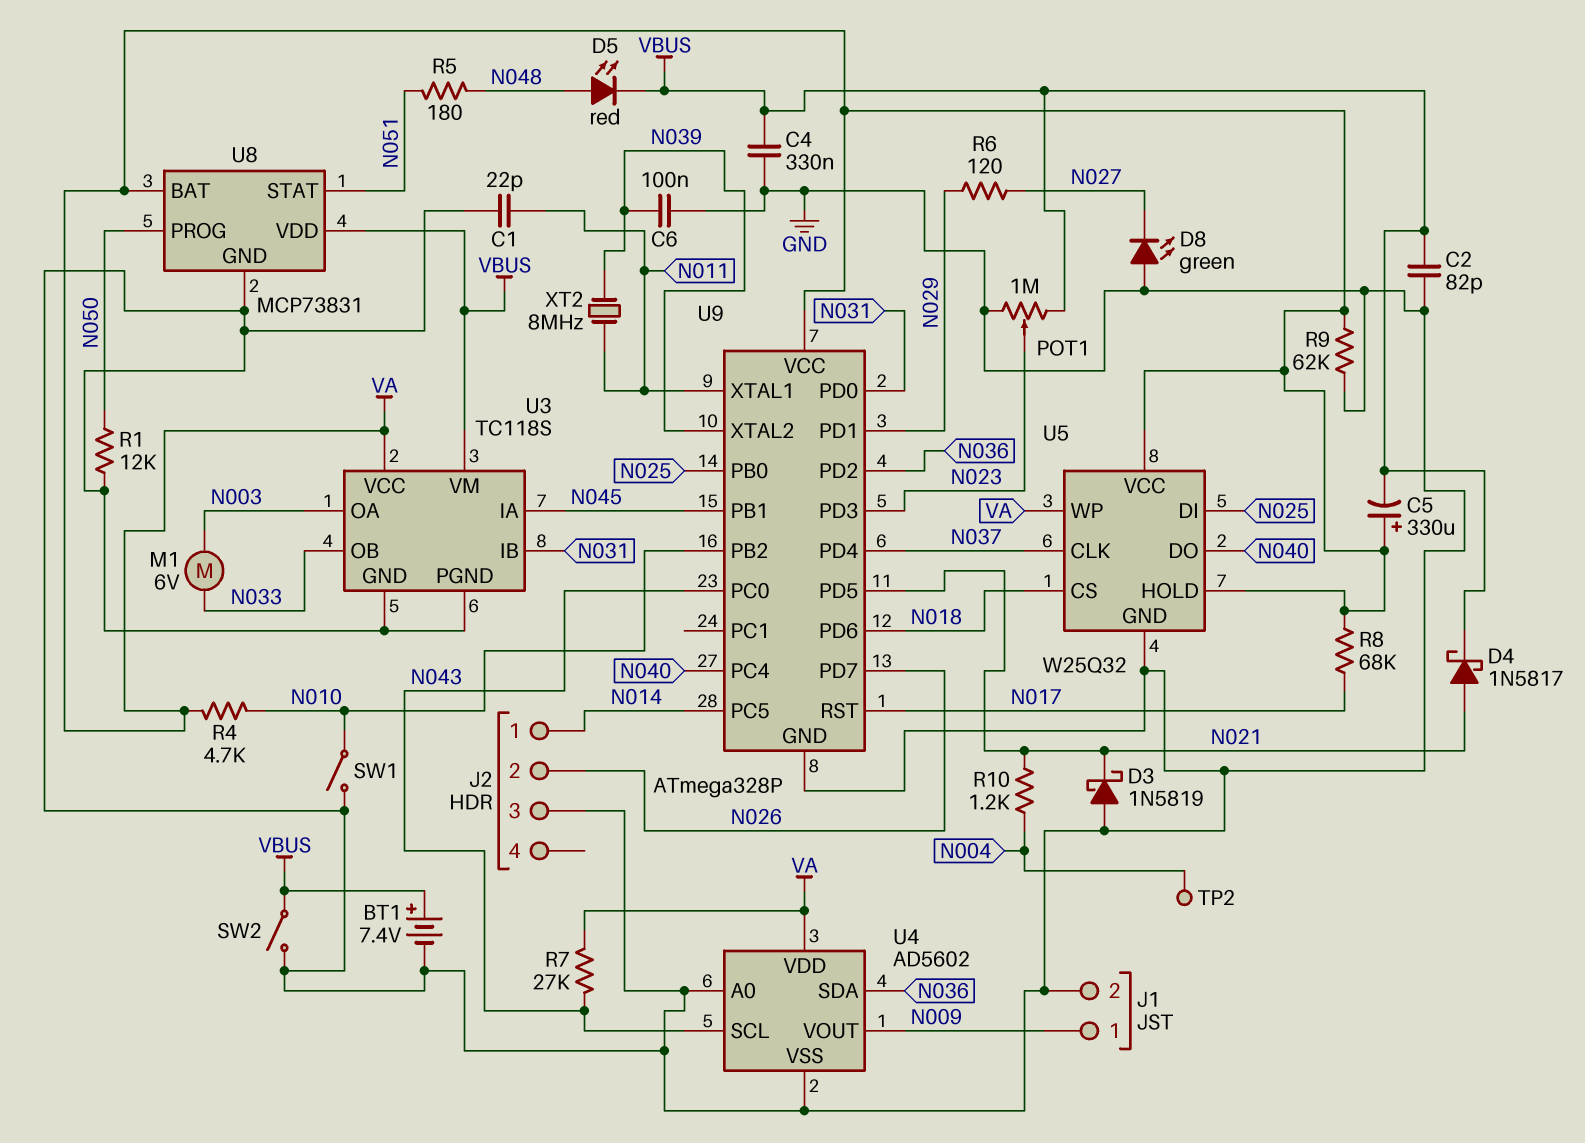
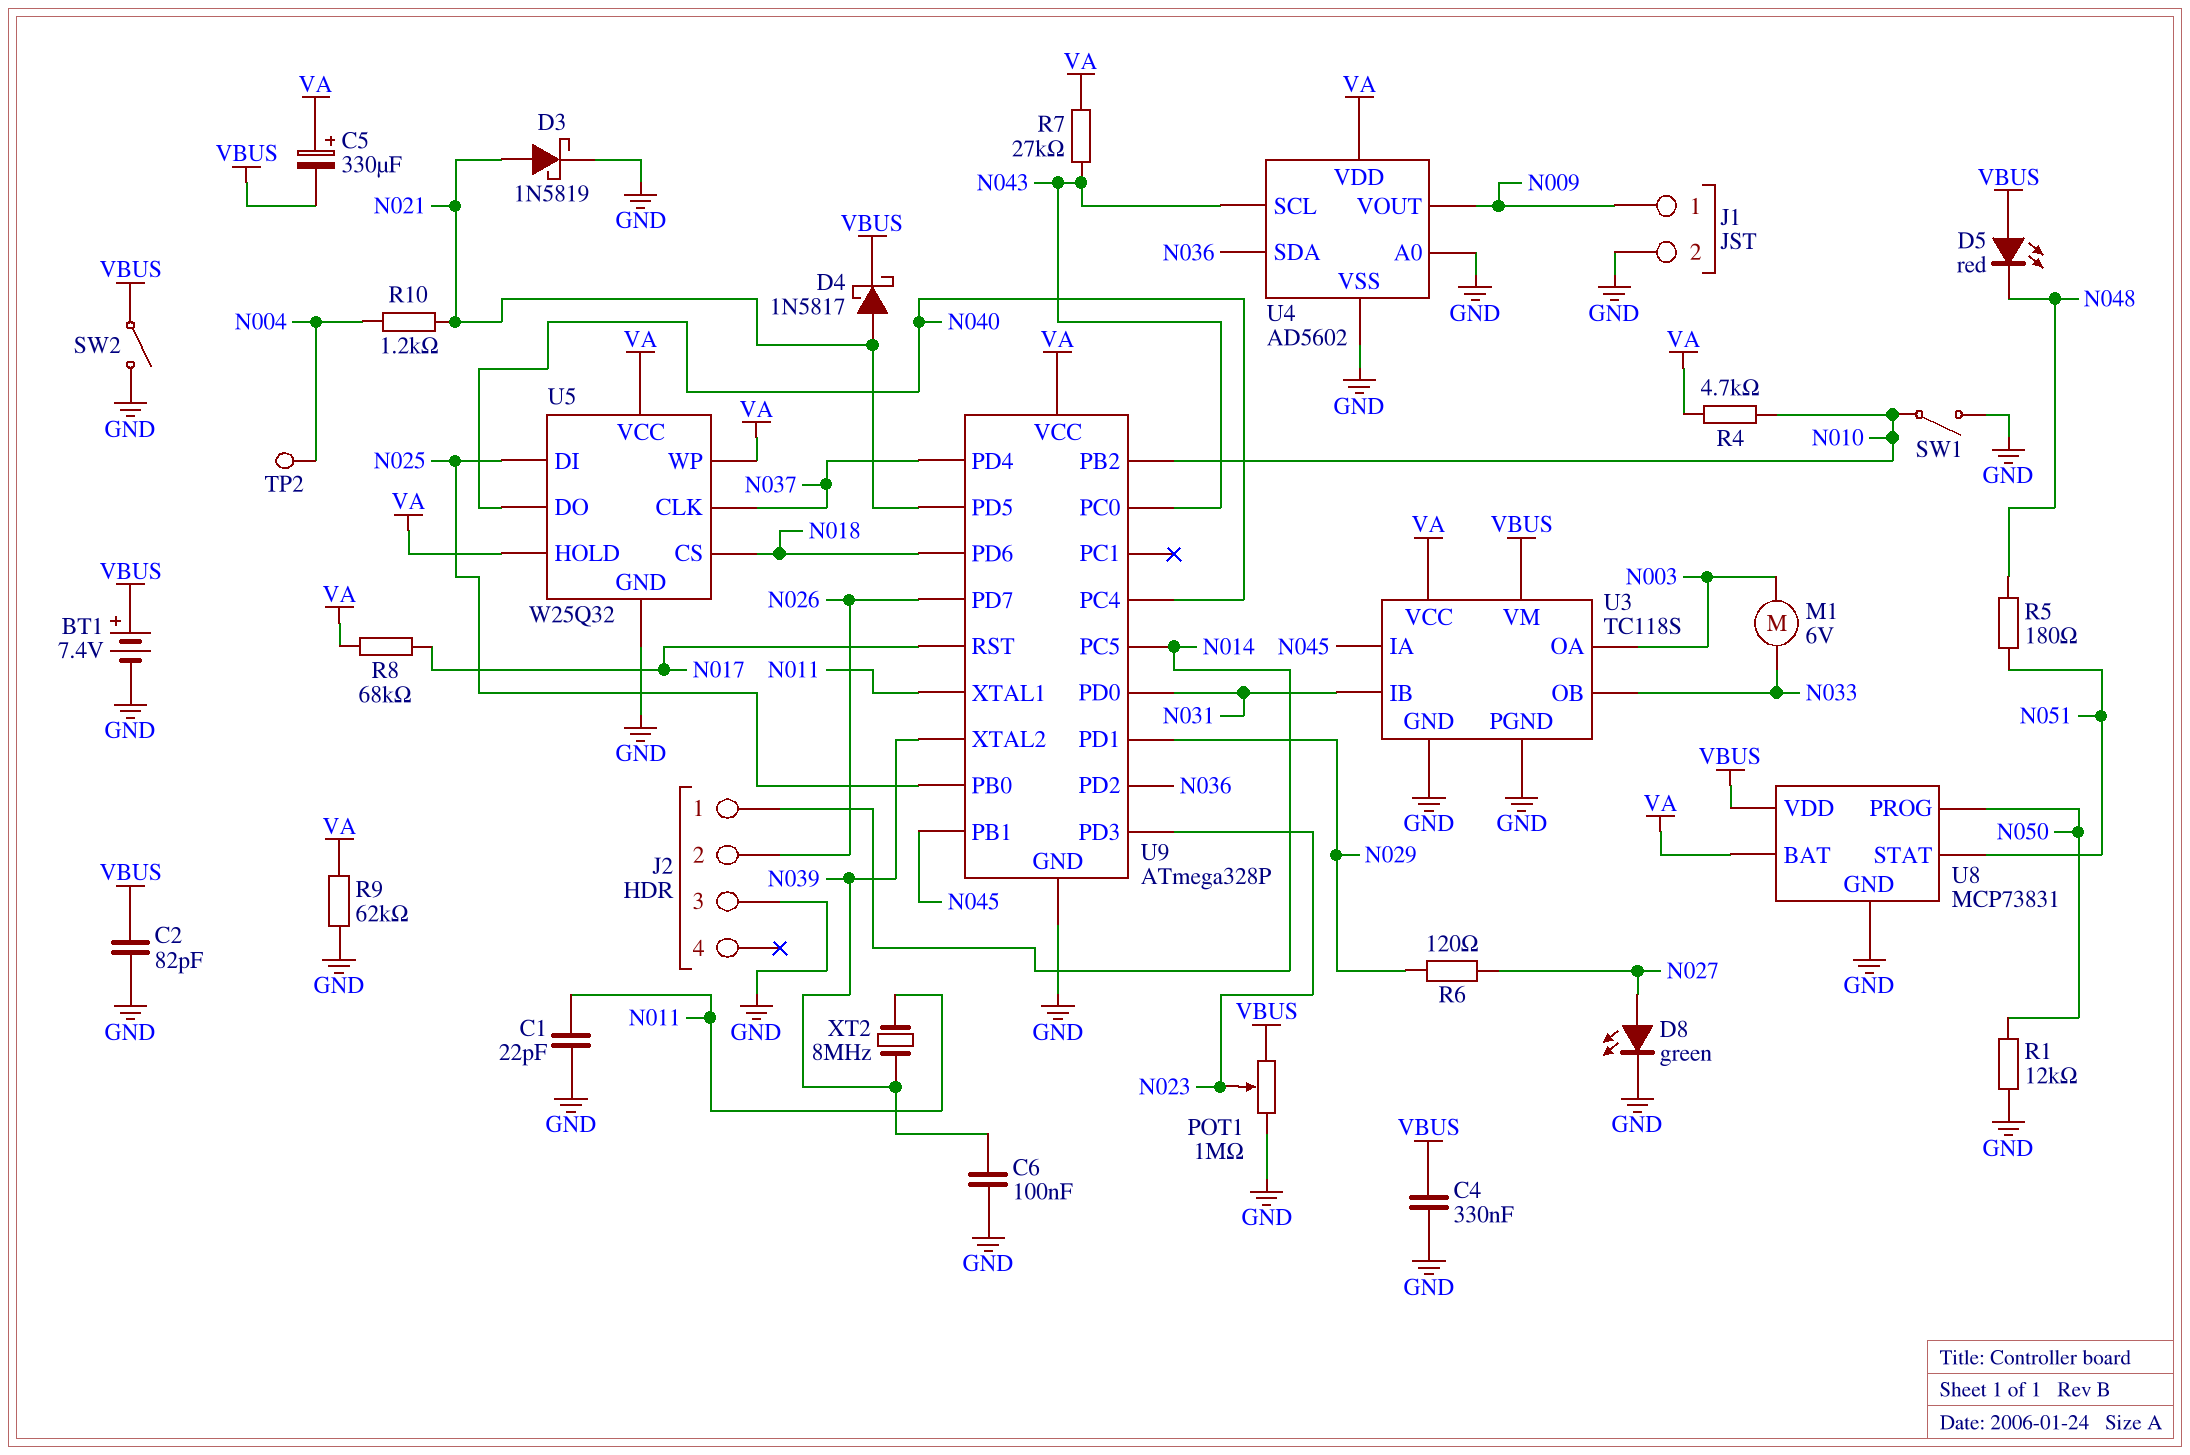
D3: schottky 1N5819 (A GND, K N021) -> schottky 1N5819 (A N021, K GND)
D5: LED red (A N048, K VBUS) -> LED red (A VBUS, K N048)
D8: LED green (A GND, K N027) -> LED green (A N027, K GND)

